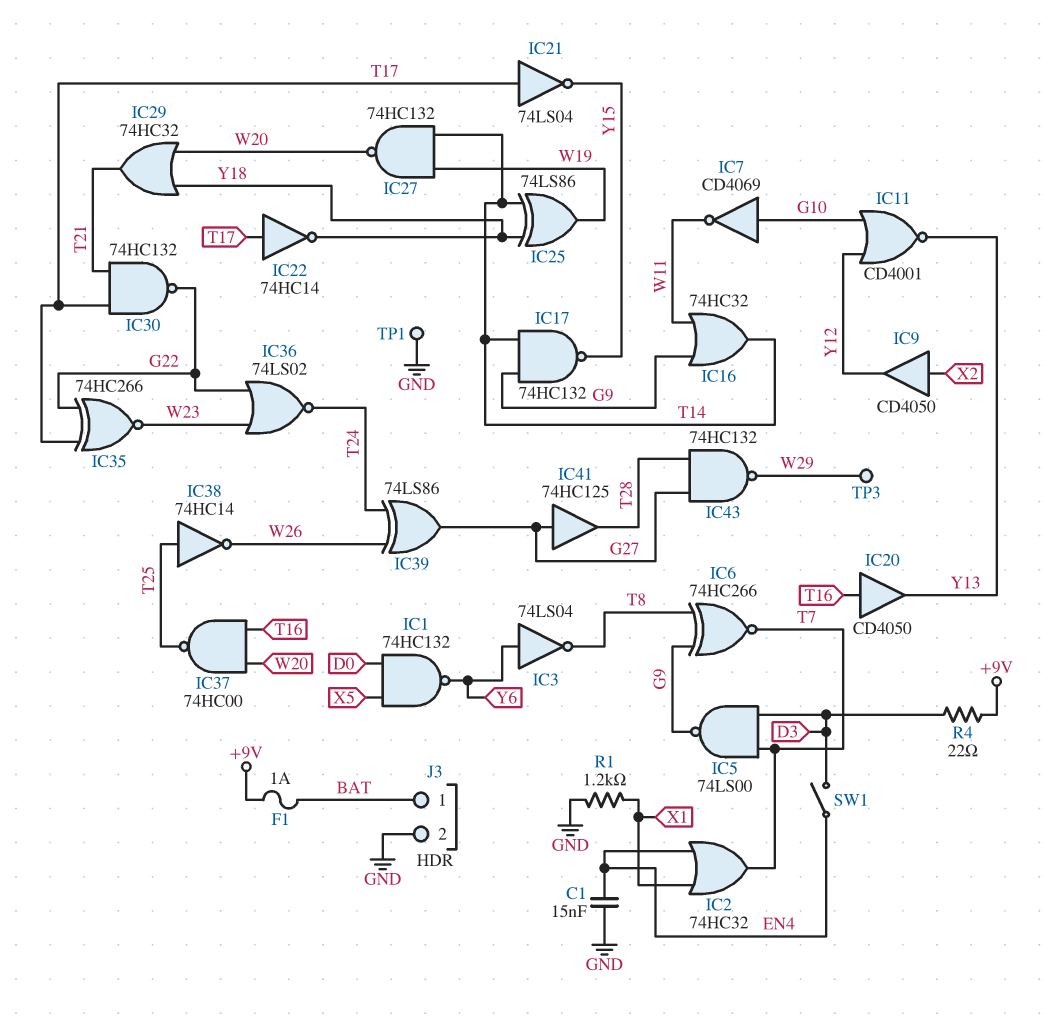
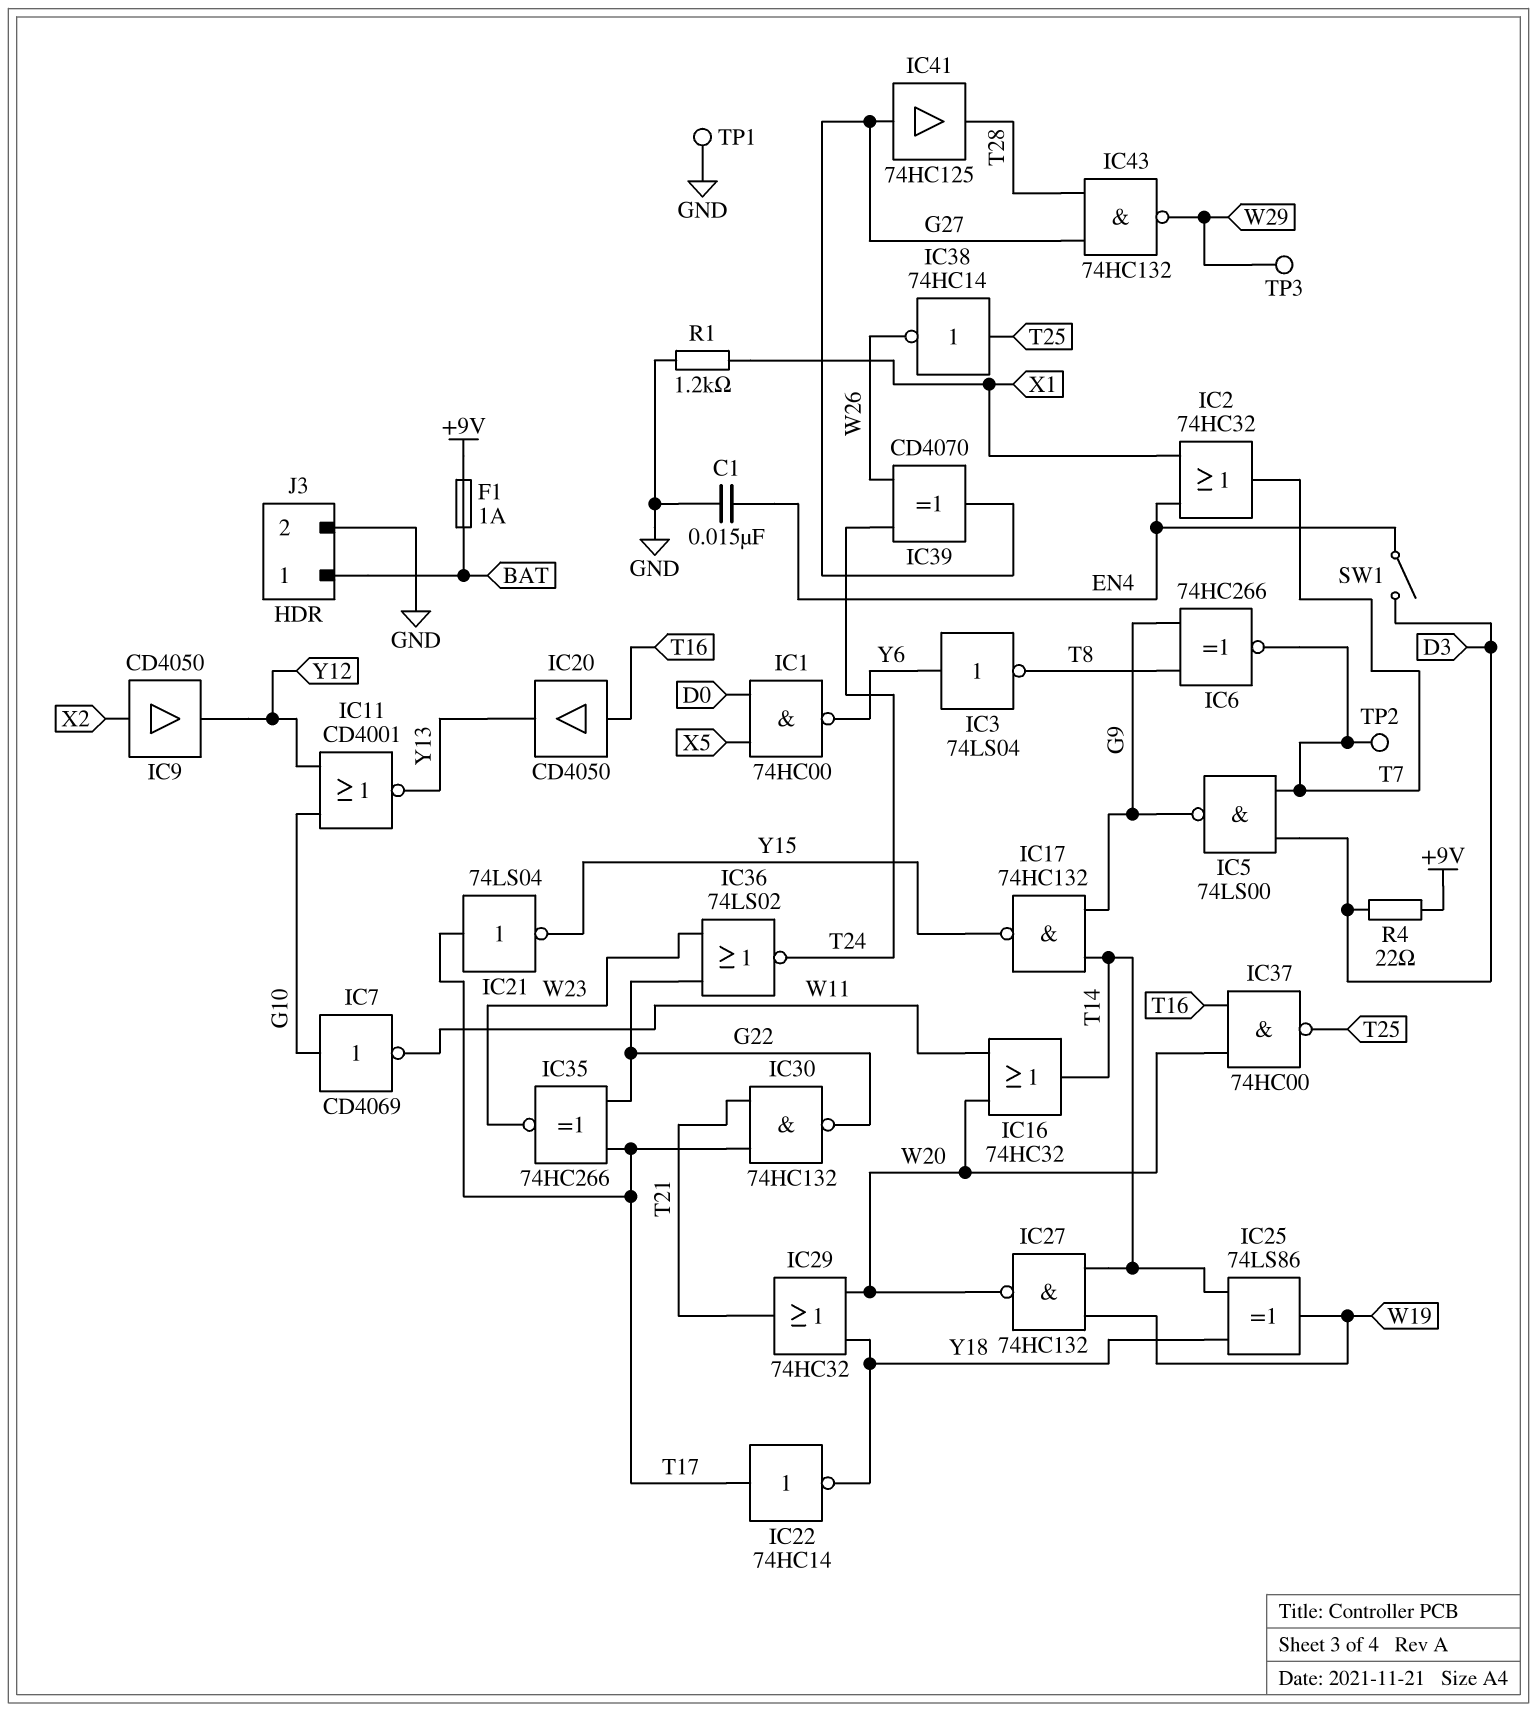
IC1: NAND 74HC132 (in D0, in X5, out Y6) -> NAND 74HC00 (in D0, in X5, out Y6)
IC16: OR 74HC32 (in G9, in W11, out T14) -> OR 74HC32 (in W11, in W20, out T14)
IC39: XOR 74LS86 (in T24, in W26, out G27) -> XOR CD4070 (in T24, in W26, out G27)
TP2: none -> test point (T7)

